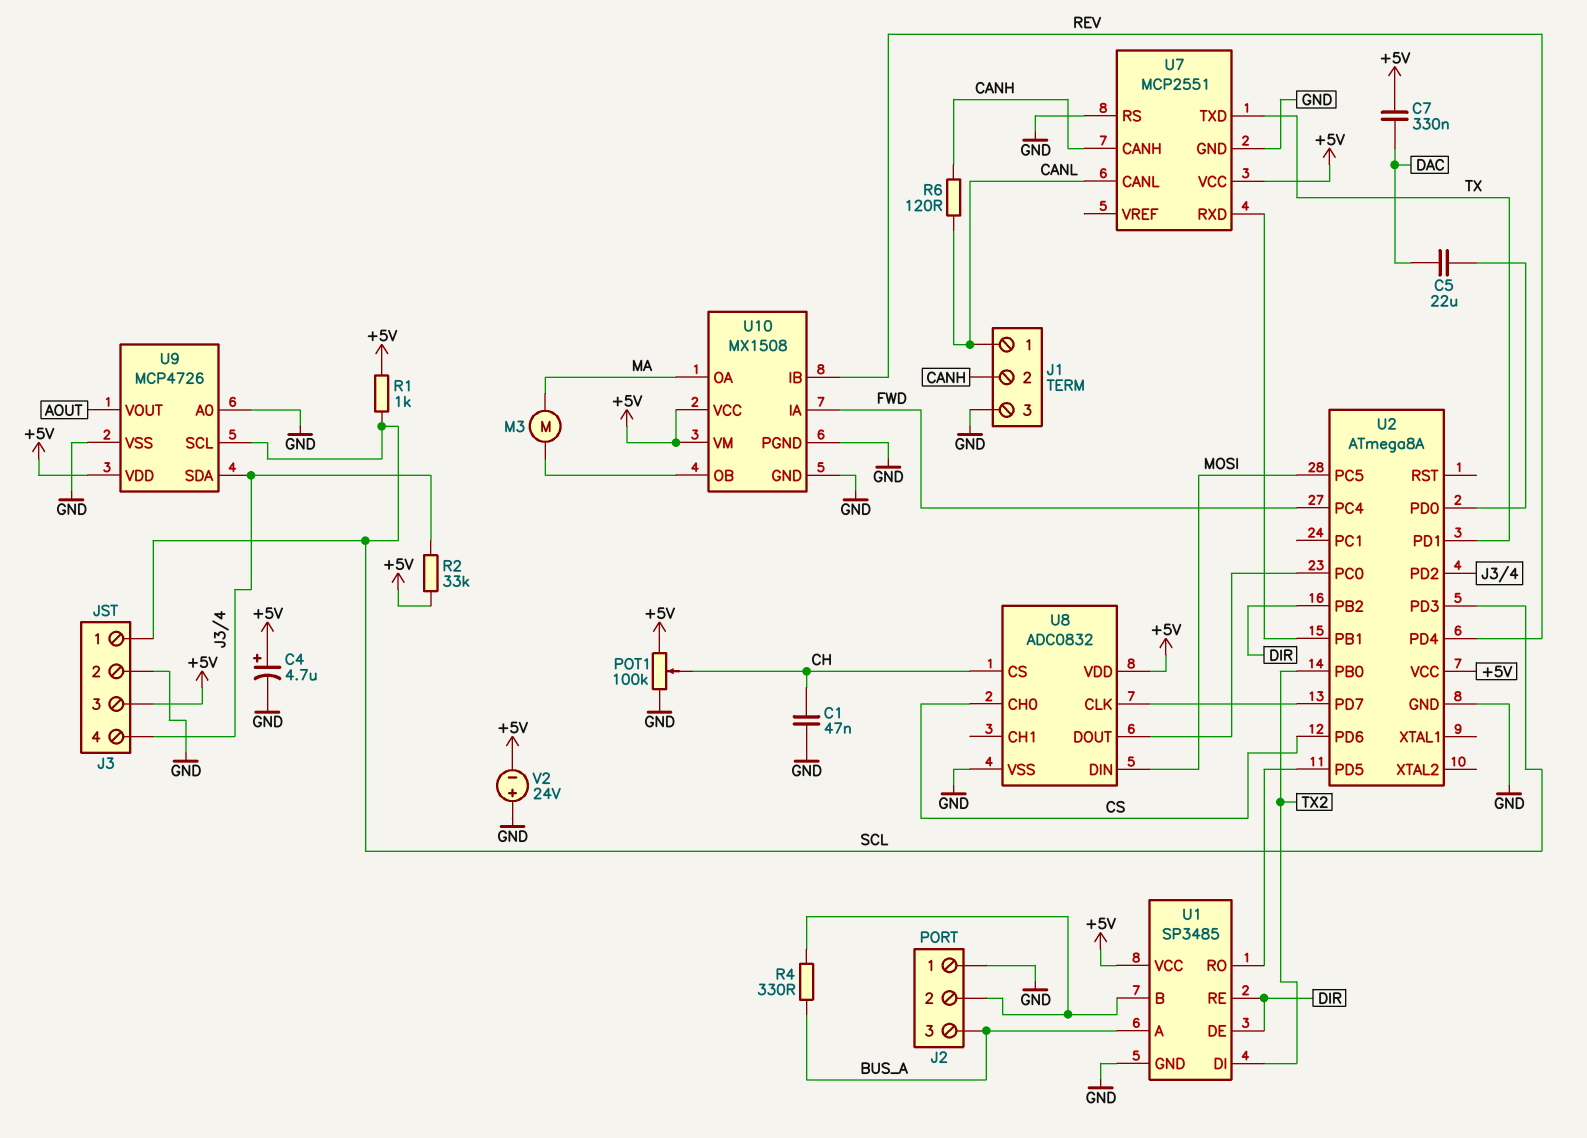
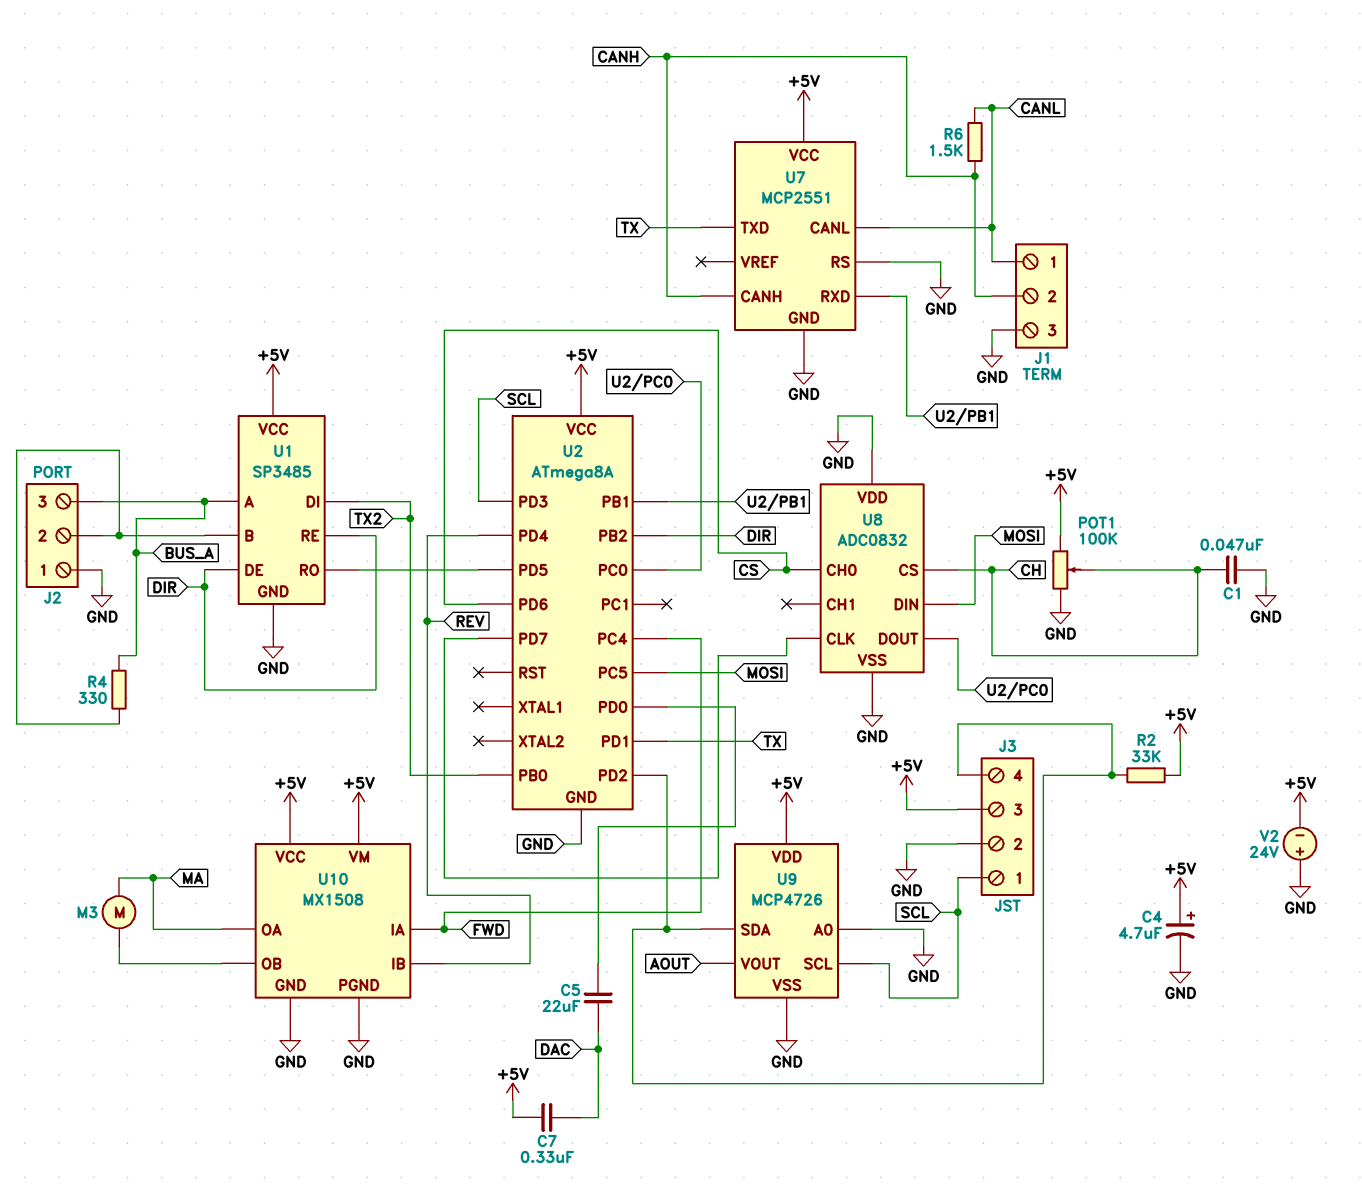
R1: 1k (+5V, SCL) -> none
R6: 120 (CANH, CANL) -> 1.5k (CANH, CANL)
U8 pin VDD: +5V -> GND

